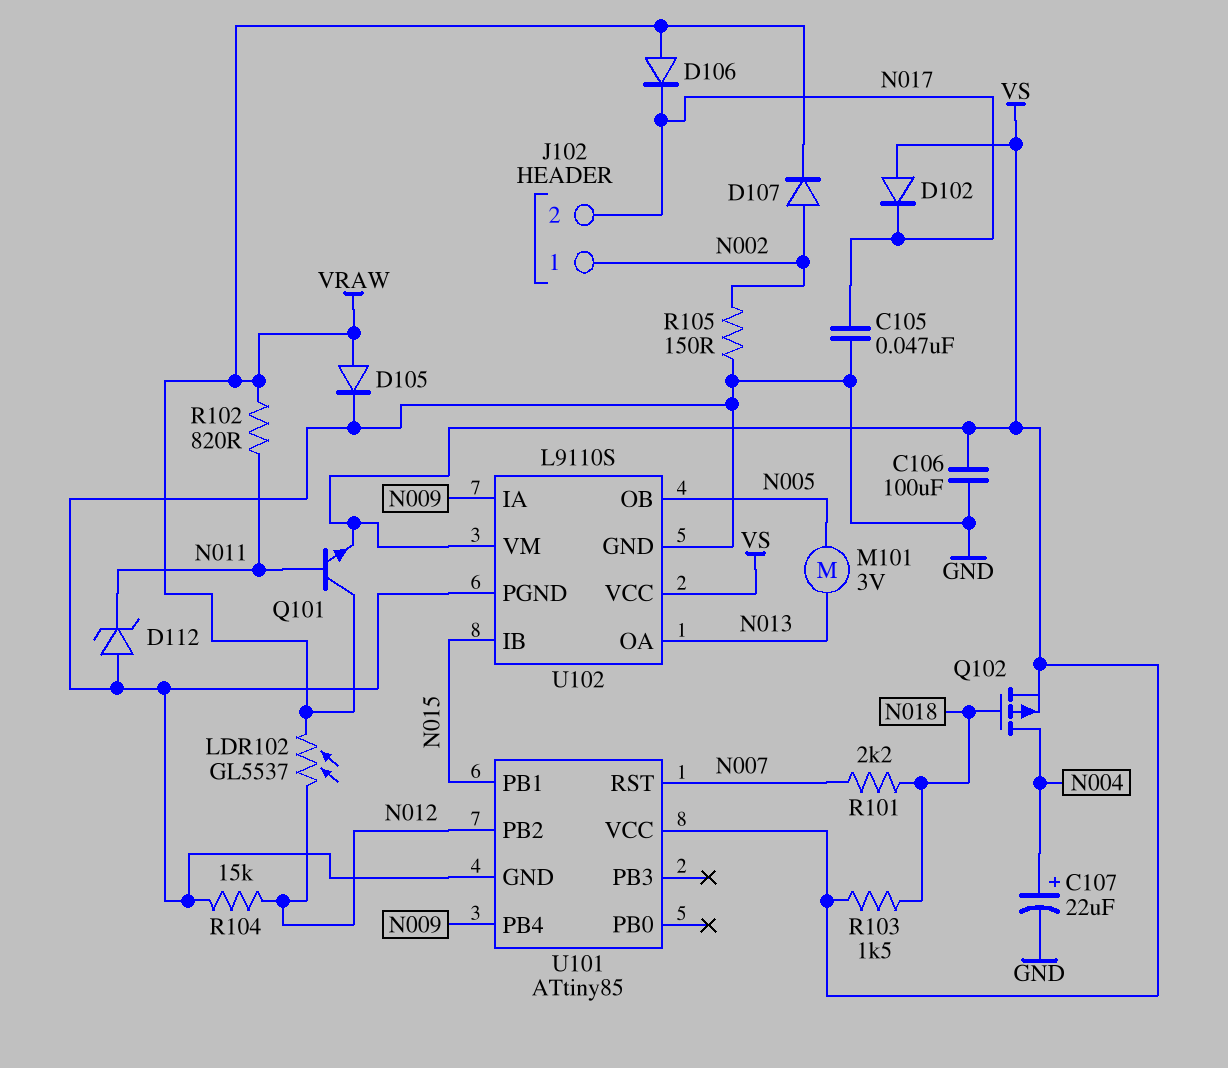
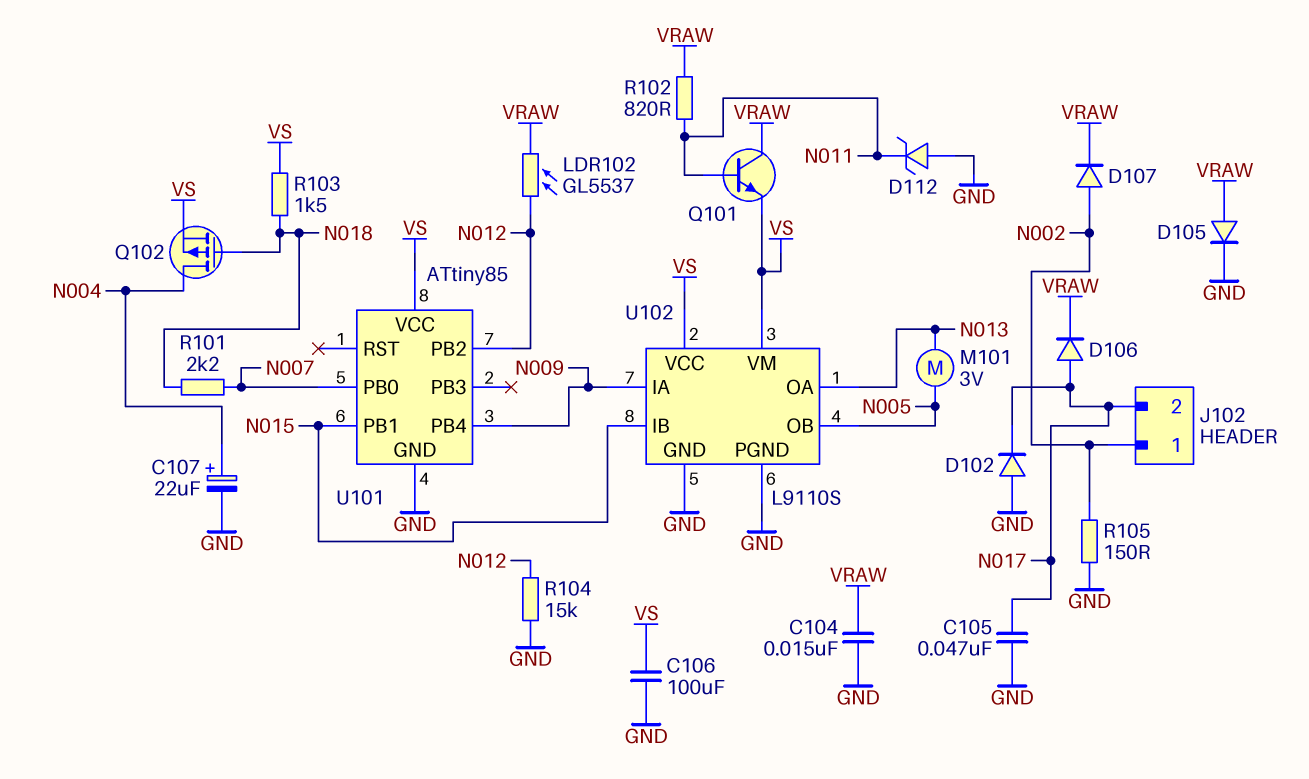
C104: none -> 15nF (GND, VRAW)
D102: diode (A VS, K N017) -> diode (A GND, K N017)
D106: diode (A VRAW, K N017) -> diode (A N017, K VRAW)
U101 pin PB0: none -> N007
U101 pin RST: N007 -> none

